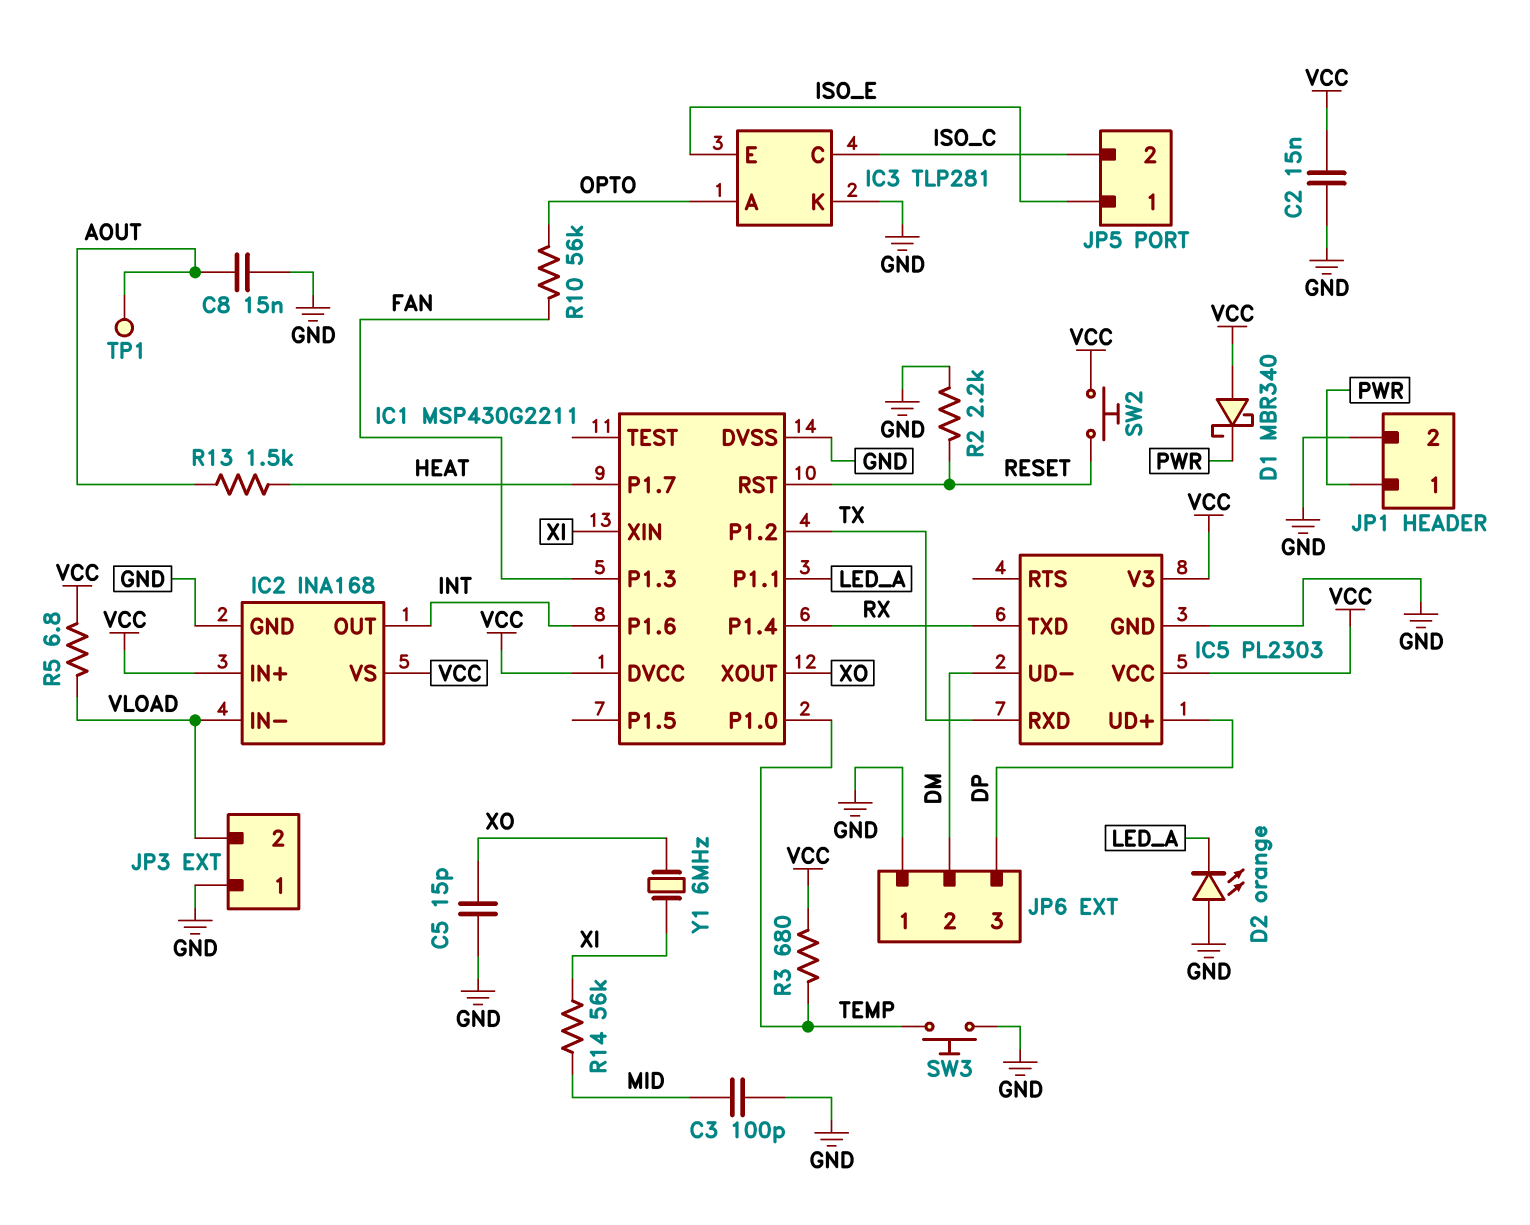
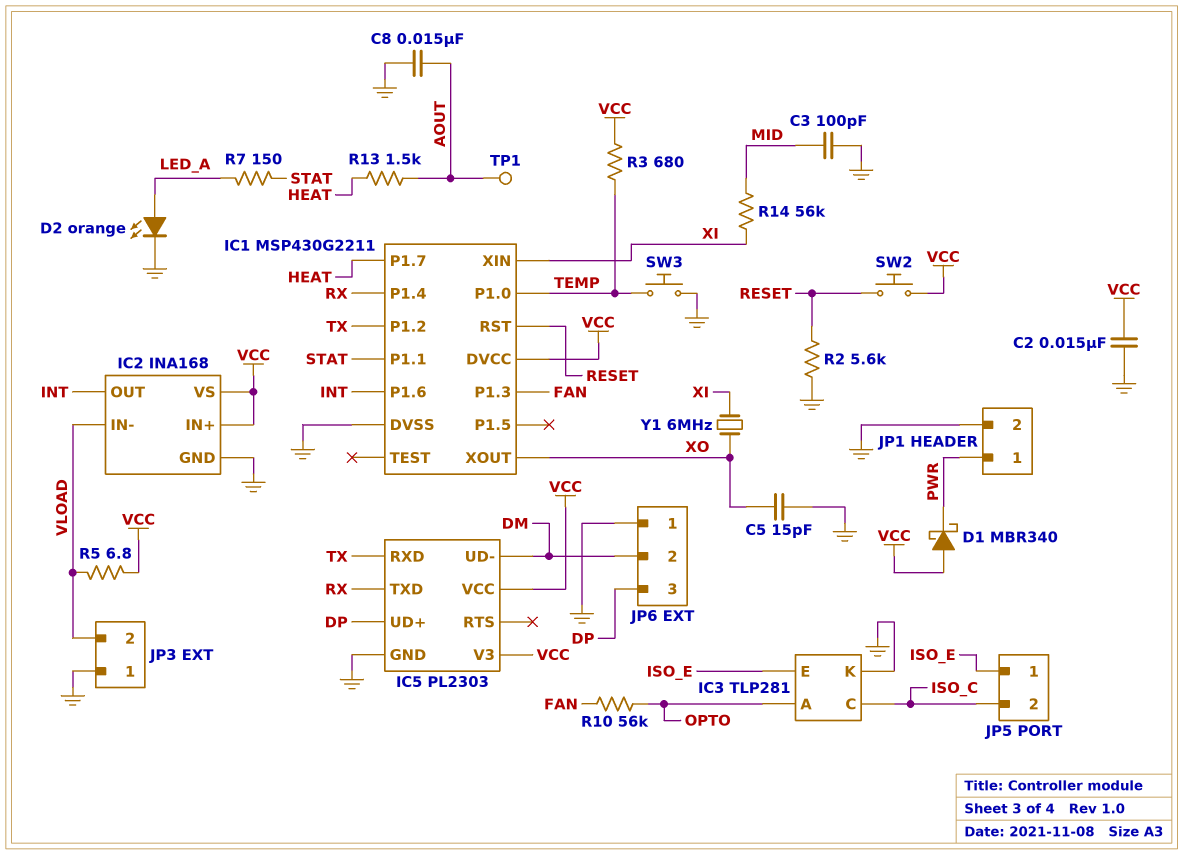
D2: LED orange (A GND, K LED_A) -> LED orange (A LED_A, K GND)
IC1 pin P1.1: LED_A -> STAT
R2: 2.2k (GND, RESET) -> 5.6k (GND, RESET)
R7: none -> 150 (LED_A, STAT)

